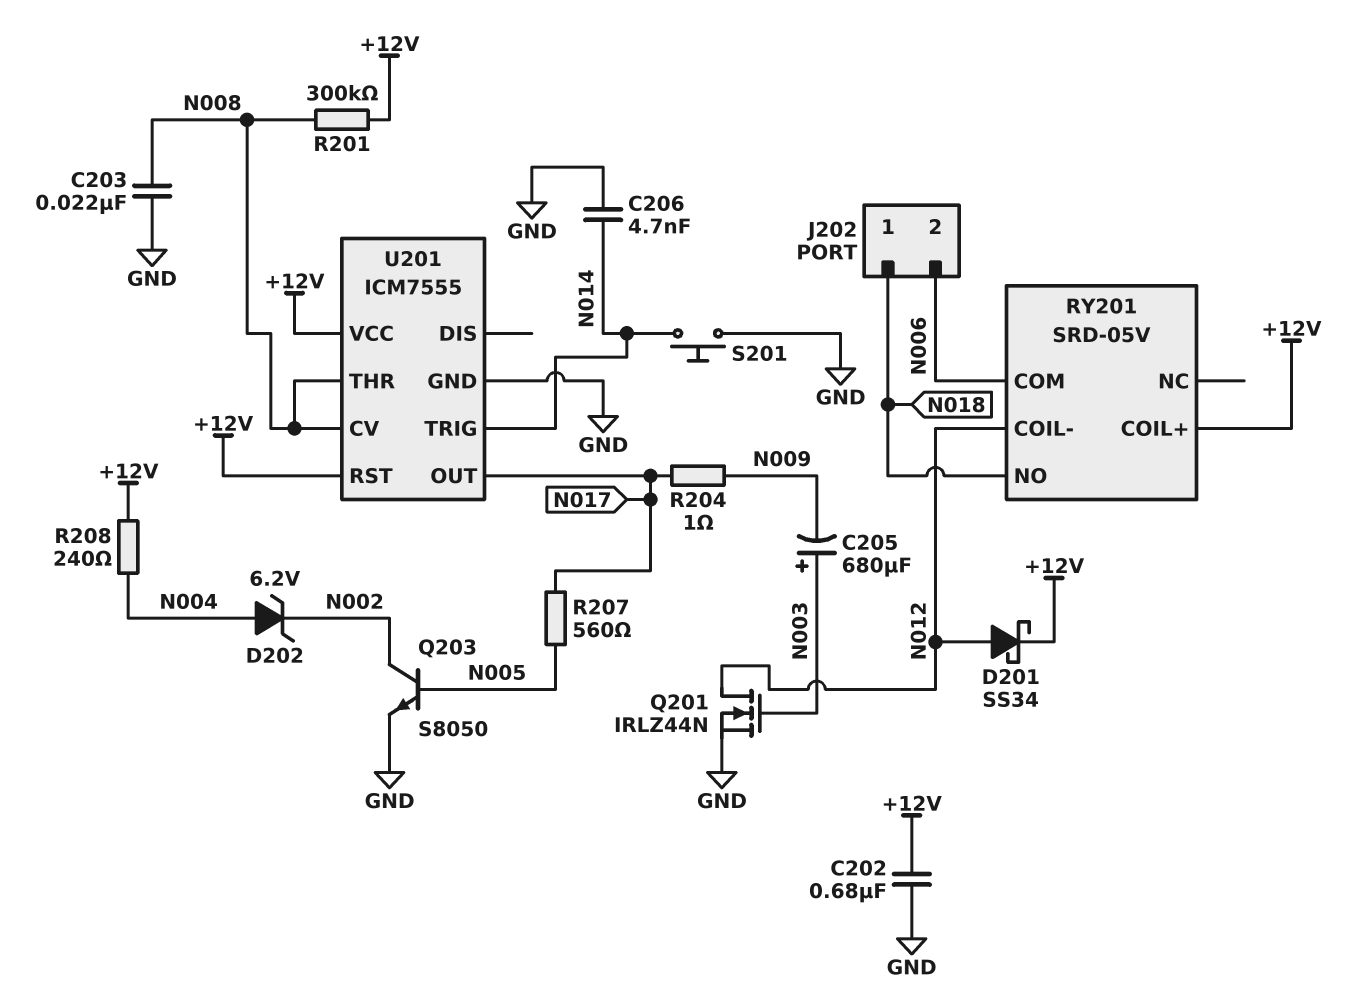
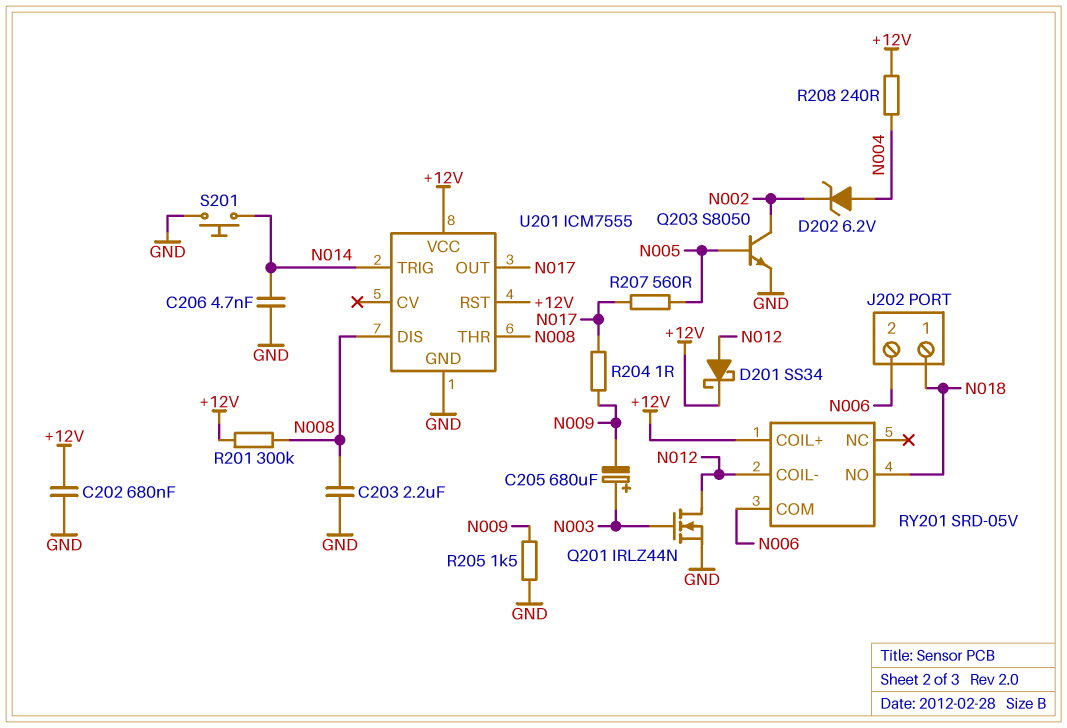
C203: 22nF (GND, N008) -> 2.2uF (GND, N008)
R205: none -> 1.5k (GND, N009)
U201 pin CV: N008 -> none
U201 pin DIS: none -> N008

